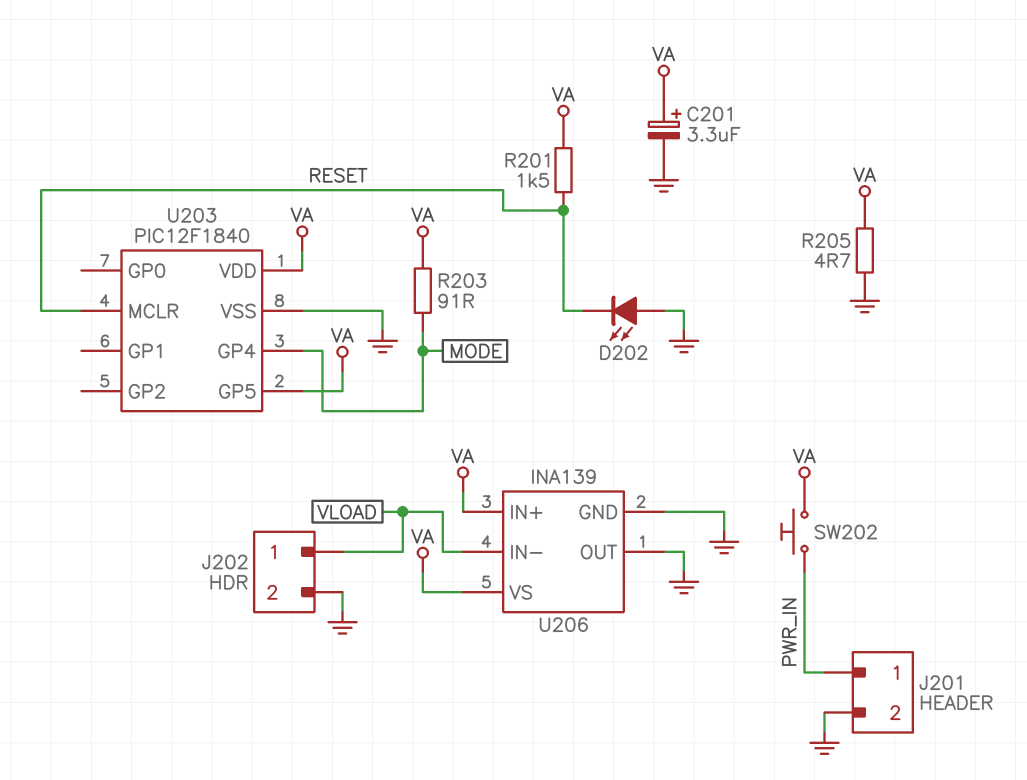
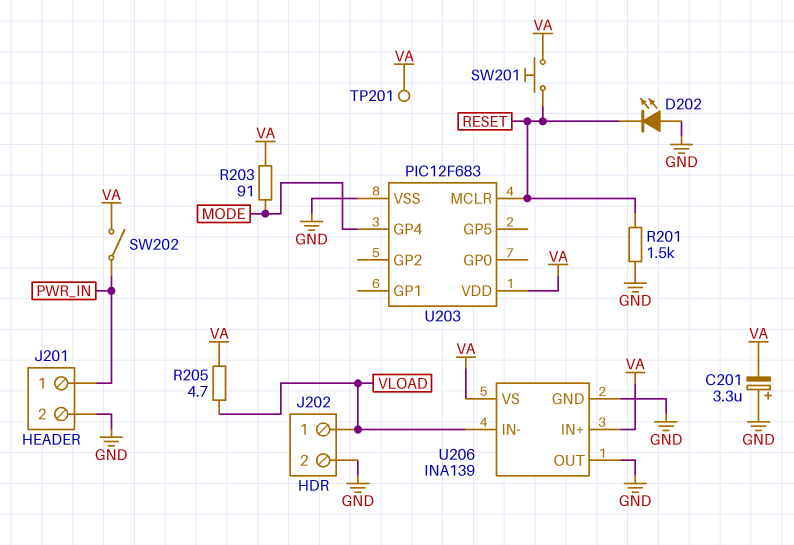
C201: 3.3uF (plus VA, minus GND) -> 3.3uF (plus GND, minus VA)
R201: 1.5k (RESET, VA) -> 1.5k (GND, RESET)
R205: 4.7 (GND, VA) -> 4.7 (VA, VLOAD)
SW201: none -> button (RESET, VA)
SW202: button (PWR_IN, VA) -> switch (PWR_IN, VA)
TP201: none -> test point (VA)
U203: PIC12F1840 -> PIC12F683
U203 pin GP5: VA -> none

